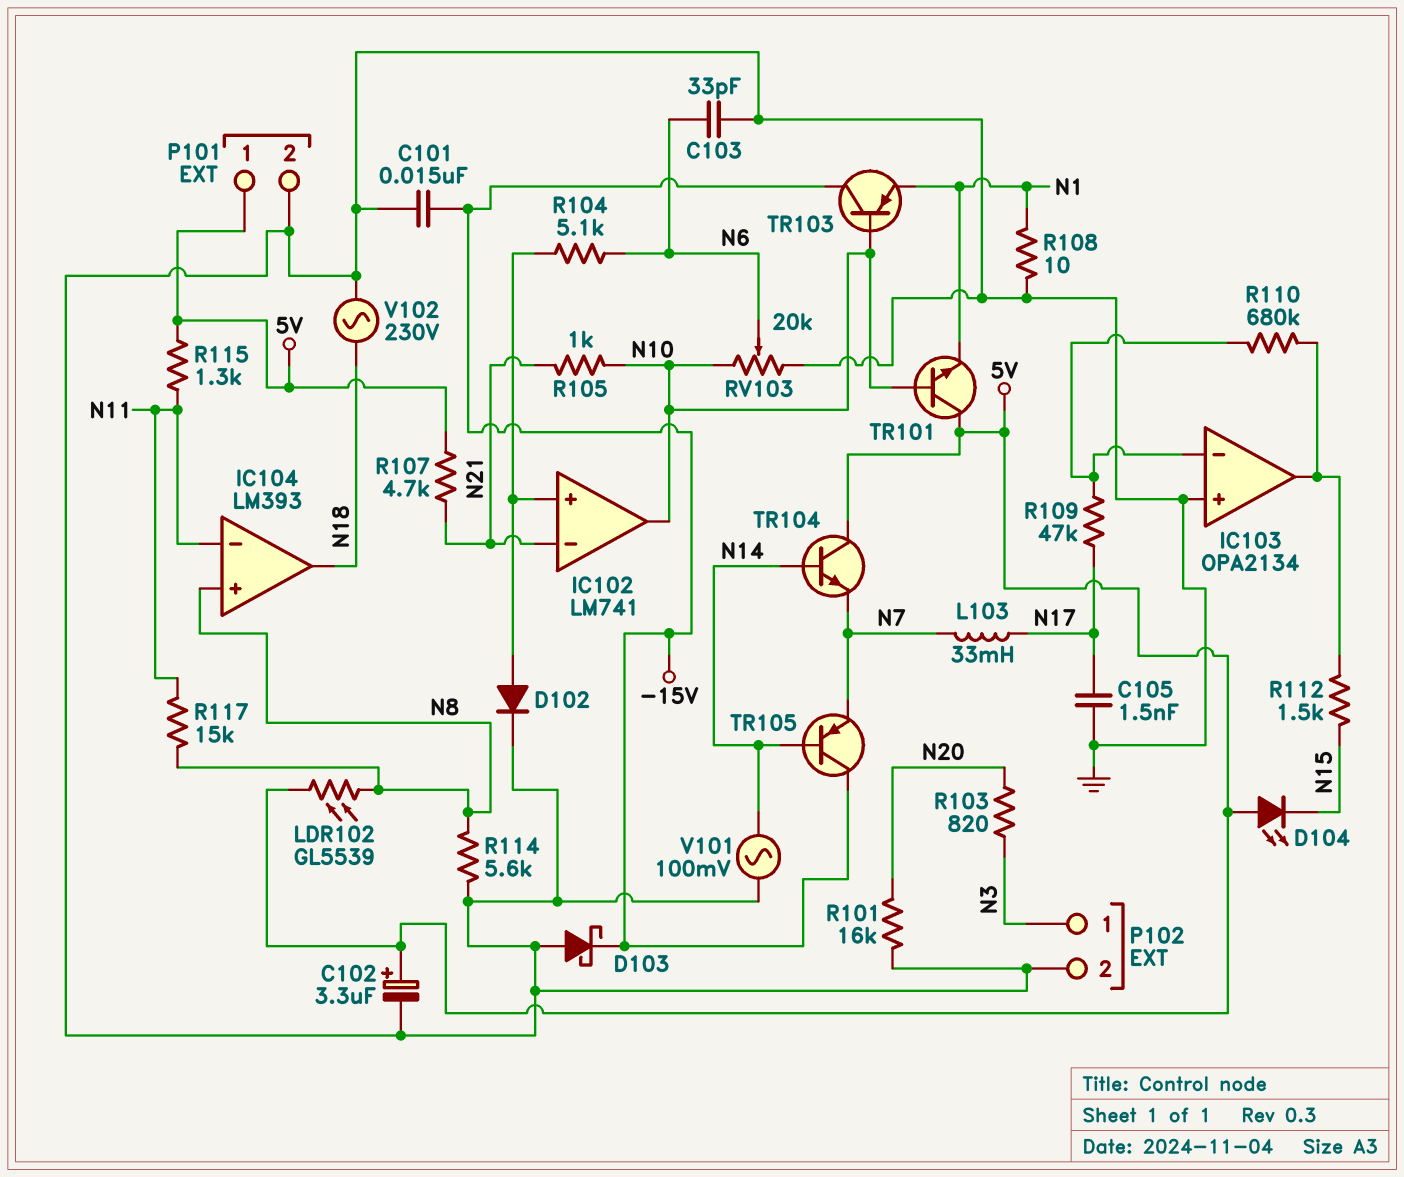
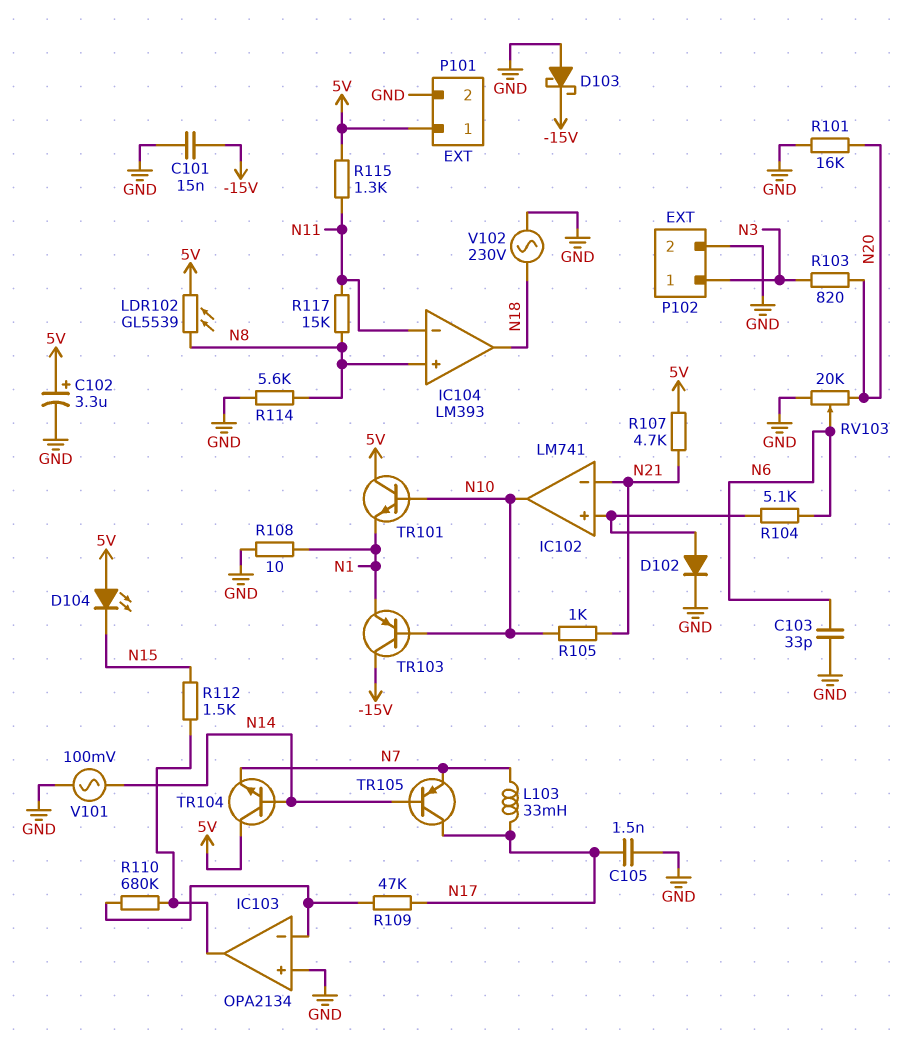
RV103: 20k (GND, N10, wiper N6) -> 20k (GND, N20, wiper N6)
TR105: PNP (B N14, C -15V, E N7) -> PNP (B N14, C N17, E N7)

